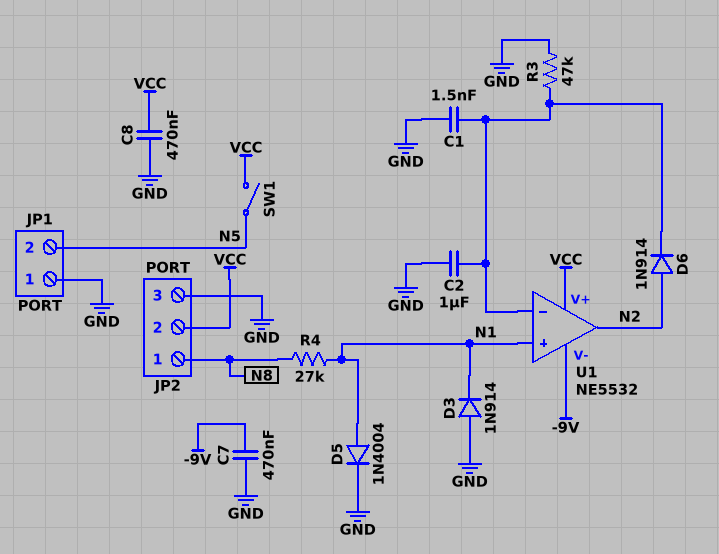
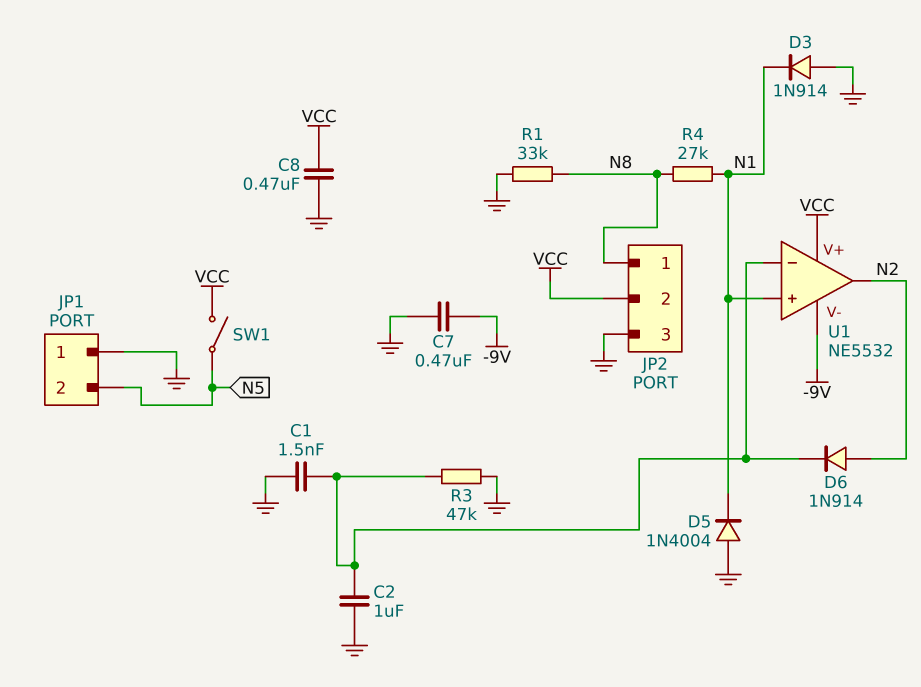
D5: diode 1N4004 (A N1, K GND) -> diode 1N4004 (A GND, K N1)
R1: none -> 33k (GND, N8)

